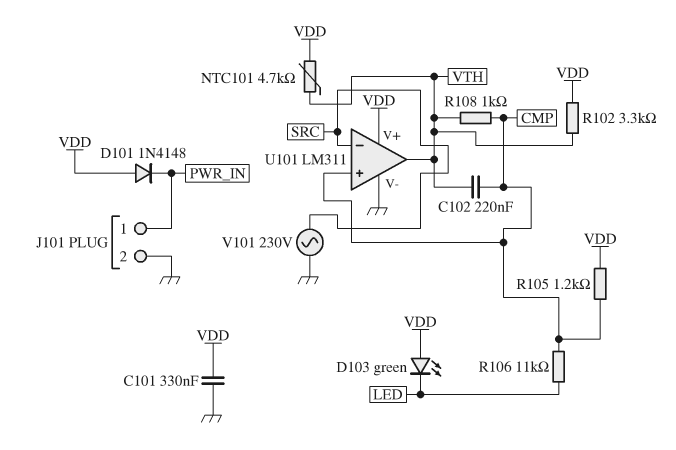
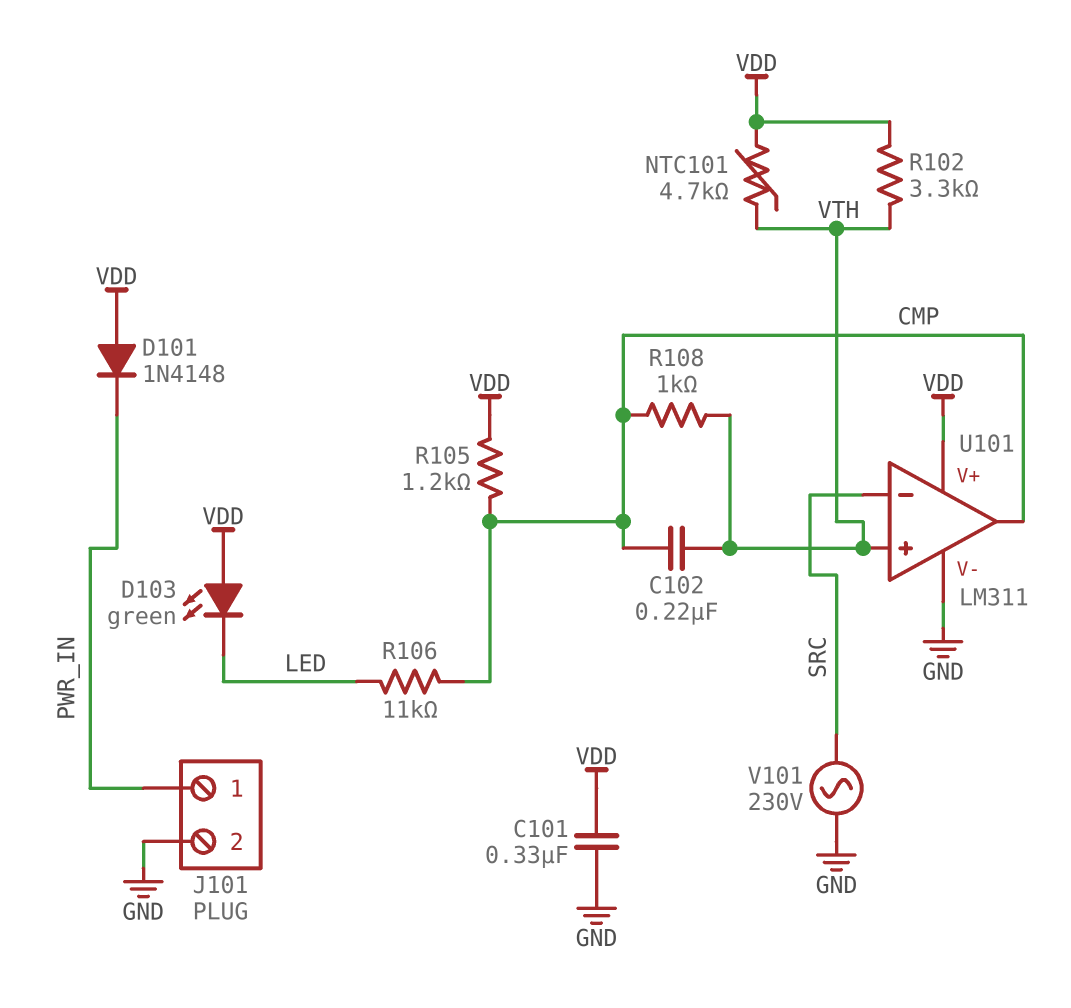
U101 pin in+: CMP -> VTH
U101 pin out: VTH -> CMP

